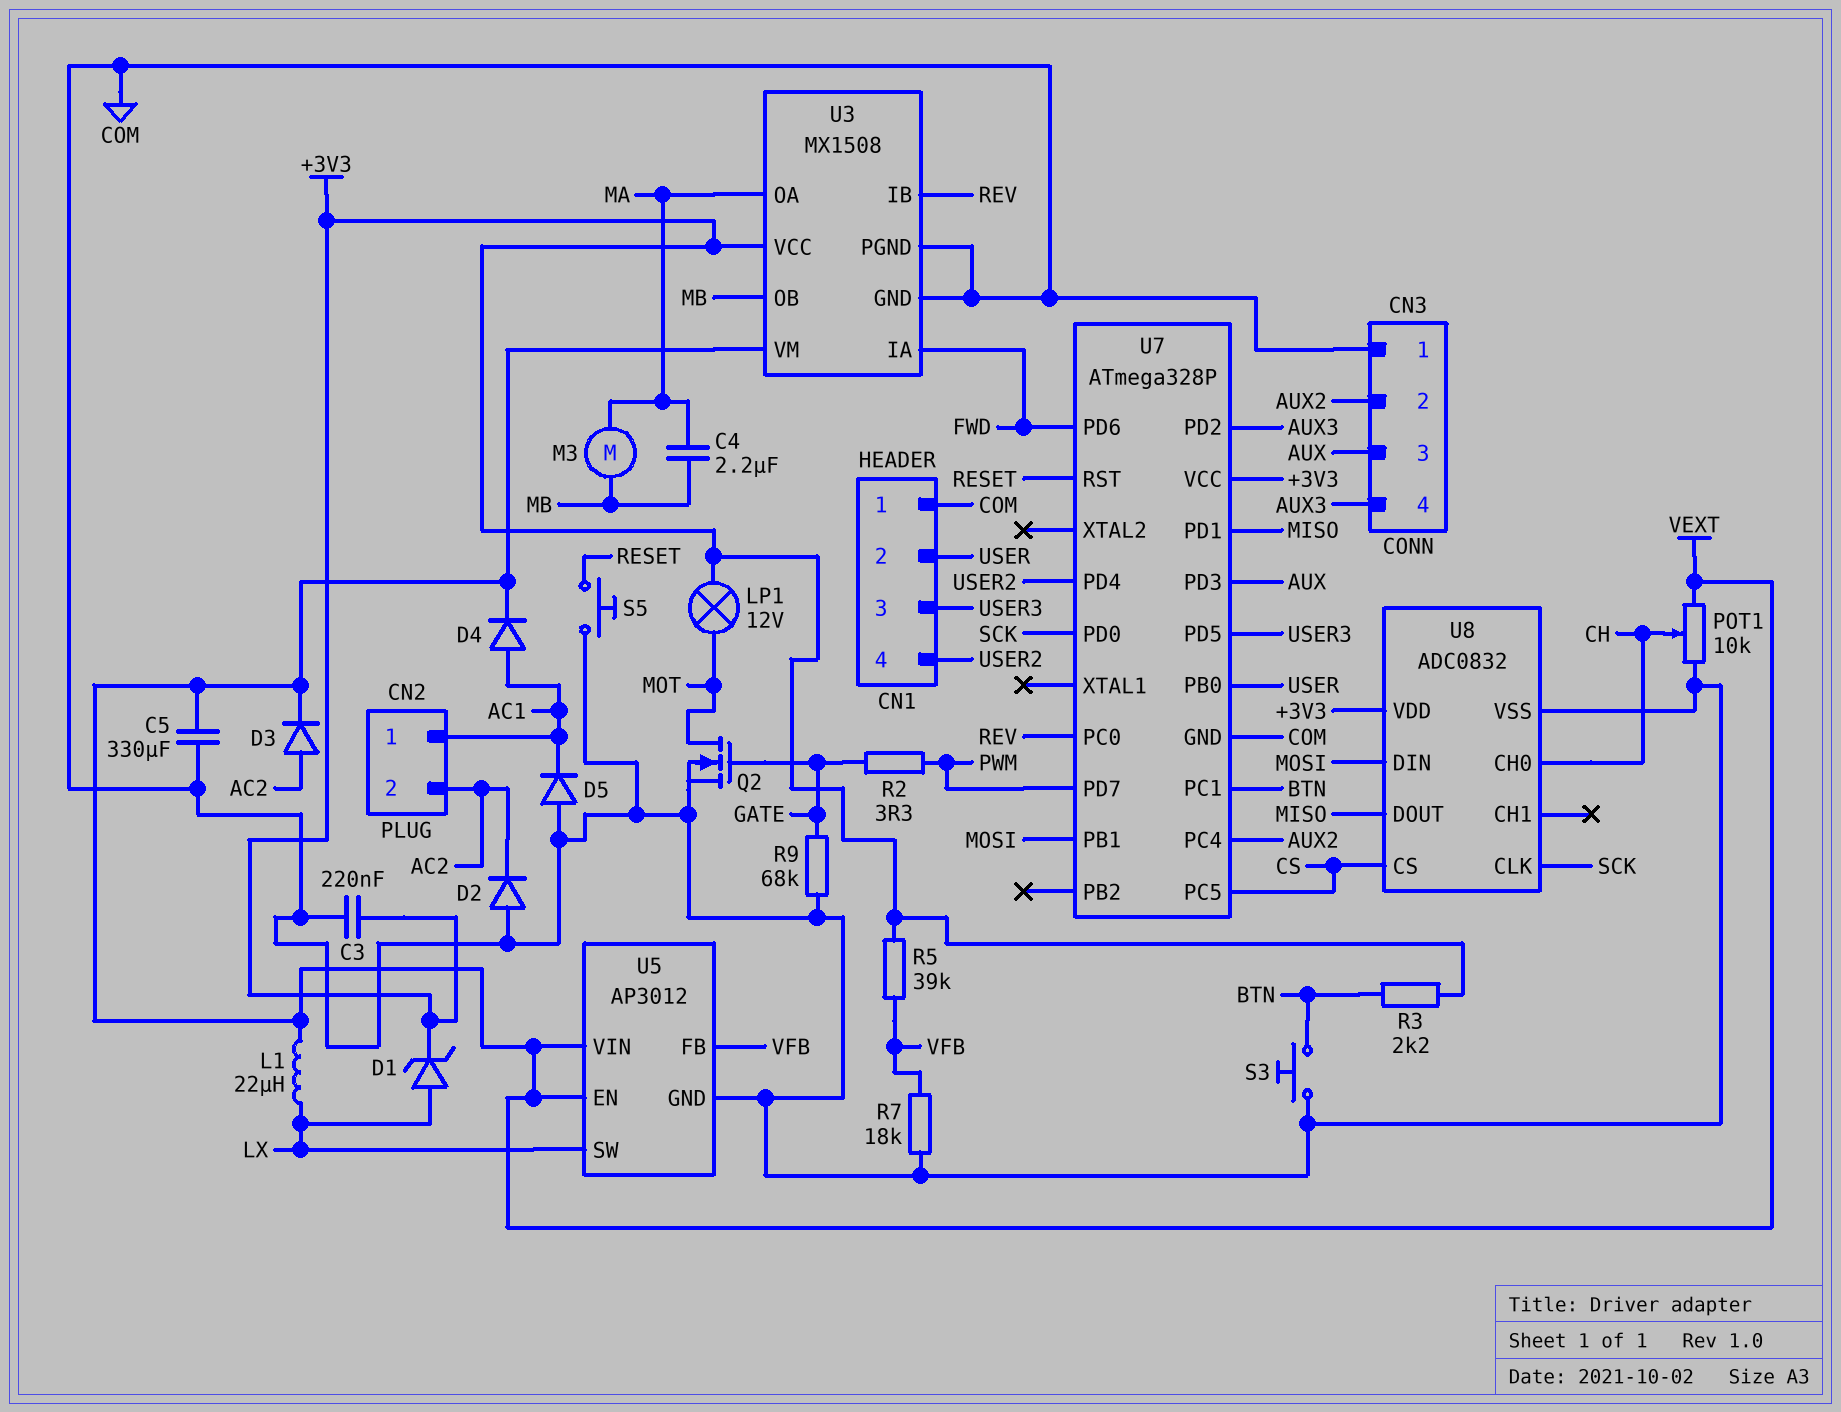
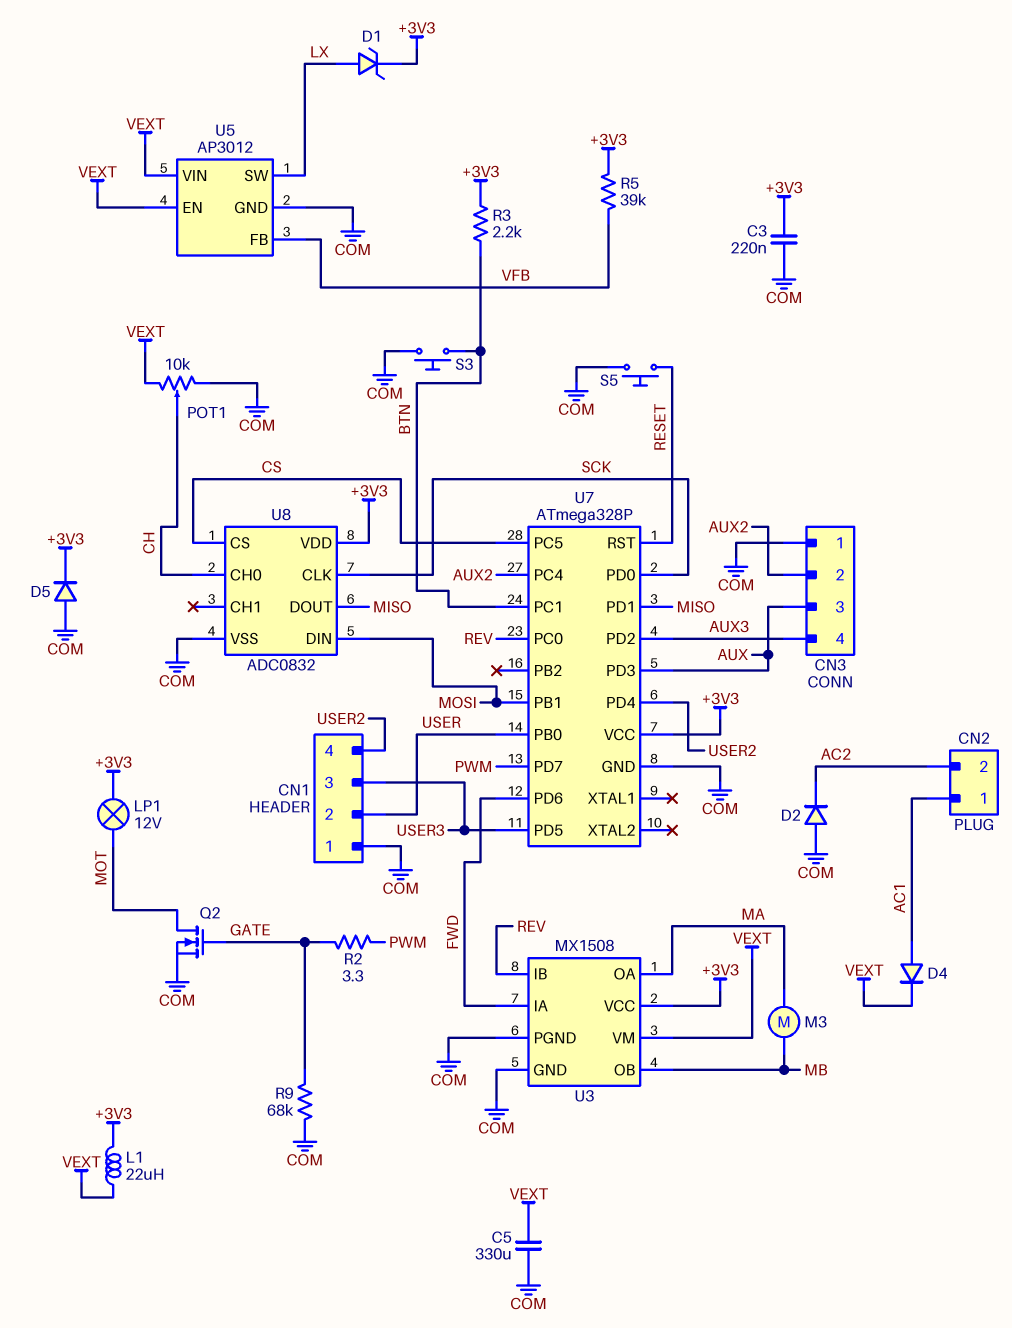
C4: 2.2uF (MA, MB) -> none
D3: diode (A AC2, K VEXT) -> none
D5: diode (A COM, K AC1) -> diode (A COM, K +3V3)
L1: 22uH (LX, VEXT) -> 22uH (+3V3, VEXT)
R7: 18k (COM, VFB) -> none

